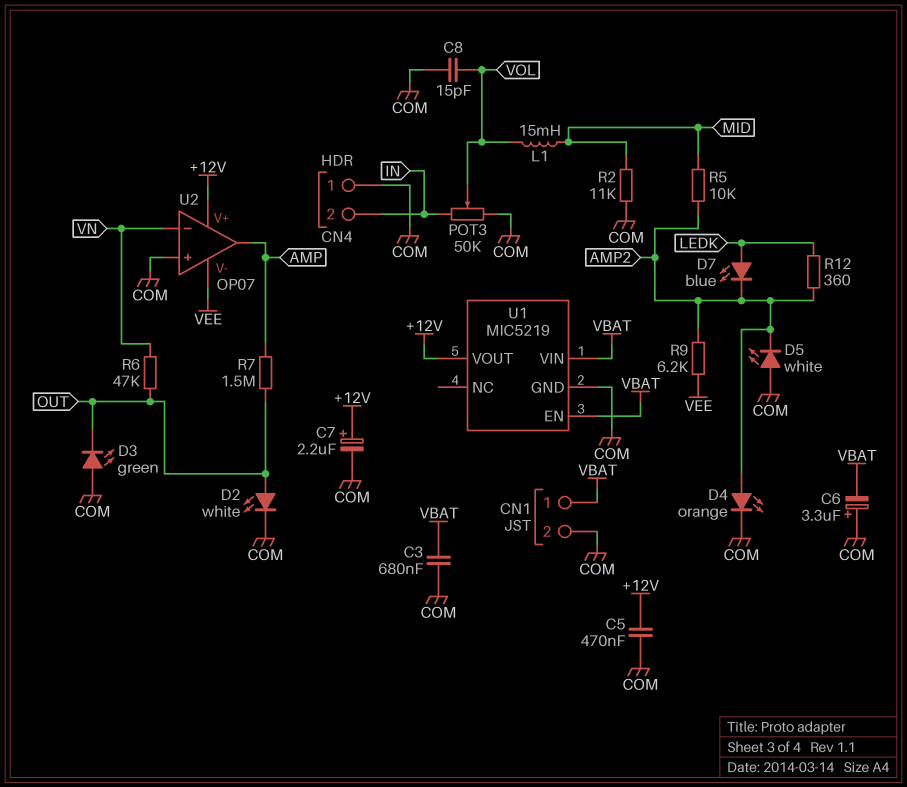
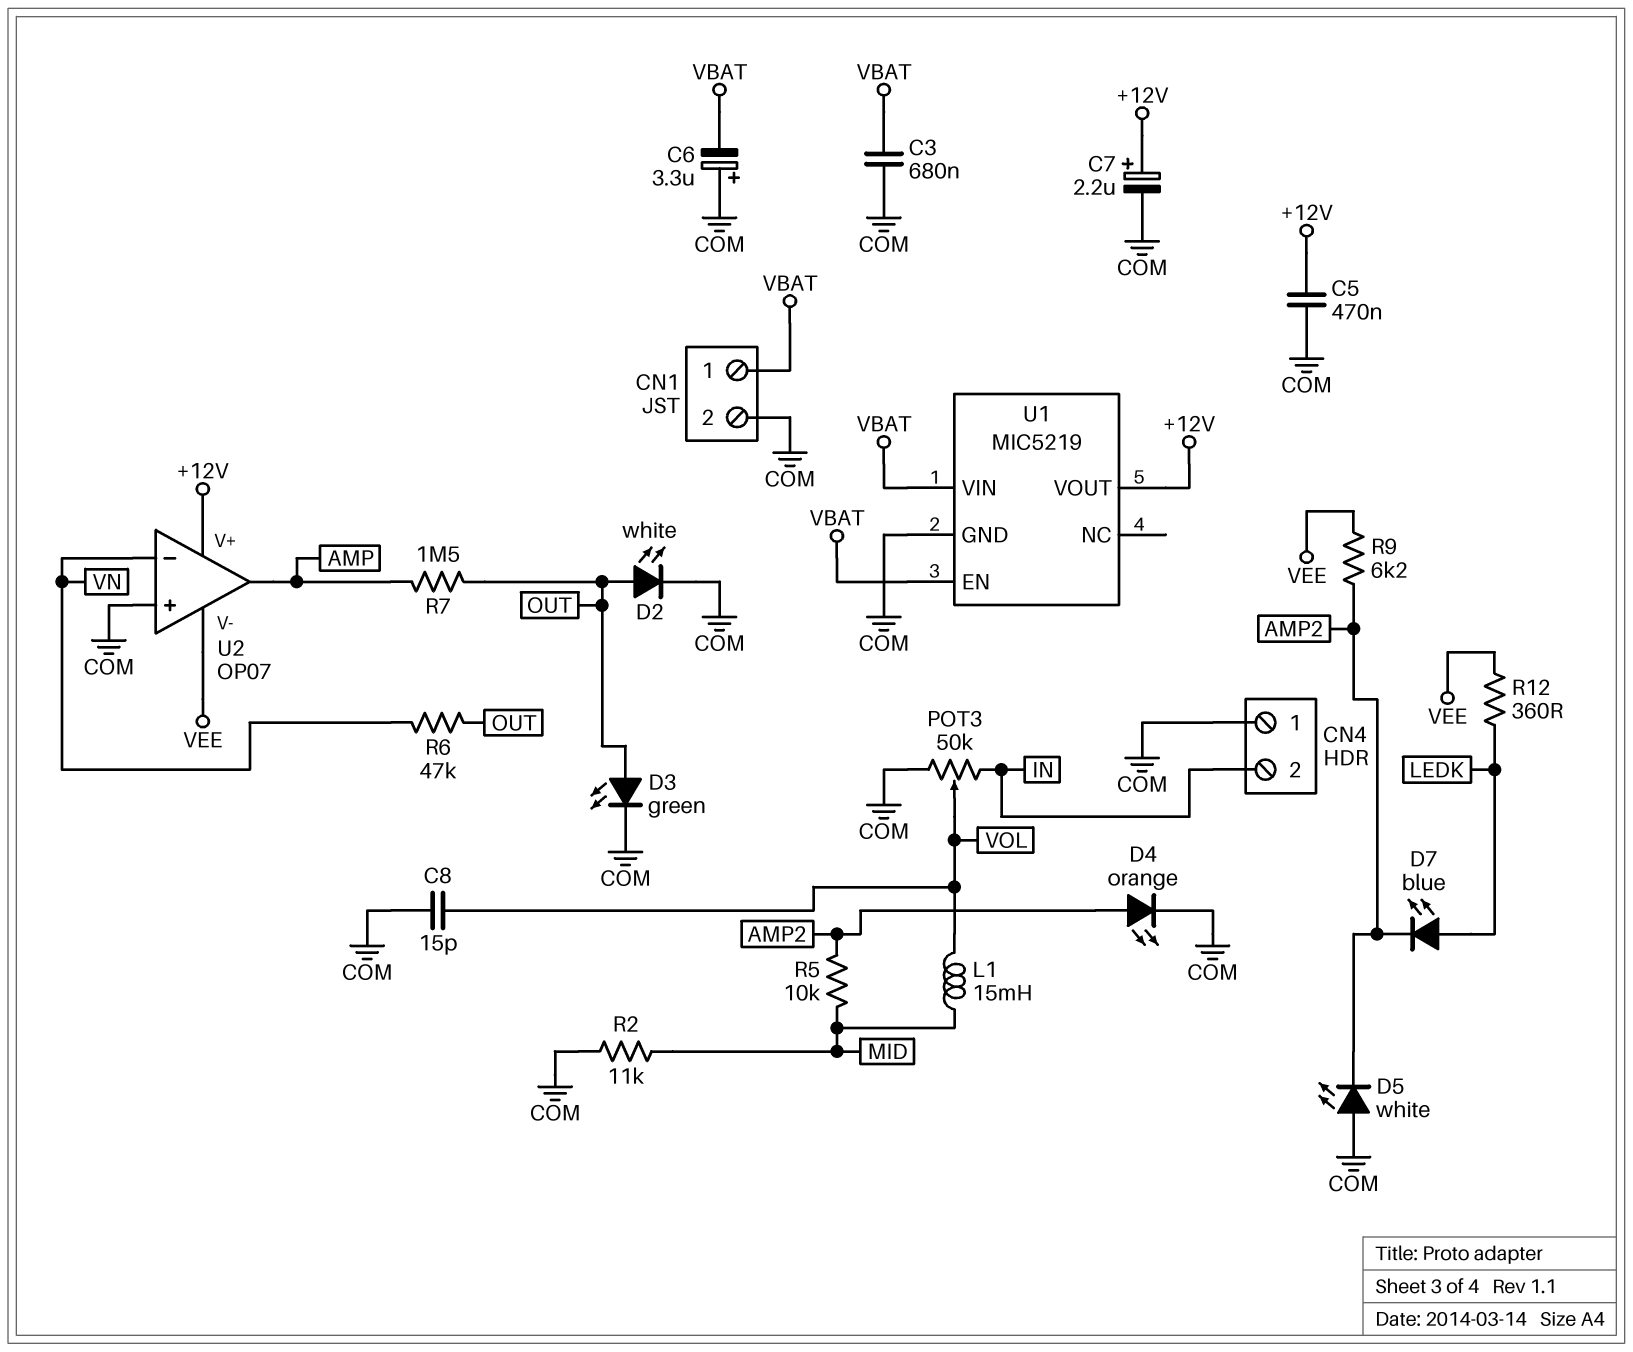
D3: LED green (A COM, K OUT) -> LED green (A OUT, K COM)
R12: 360 (AMP2, LEDK) -> 360 (LEDK, VEE)

